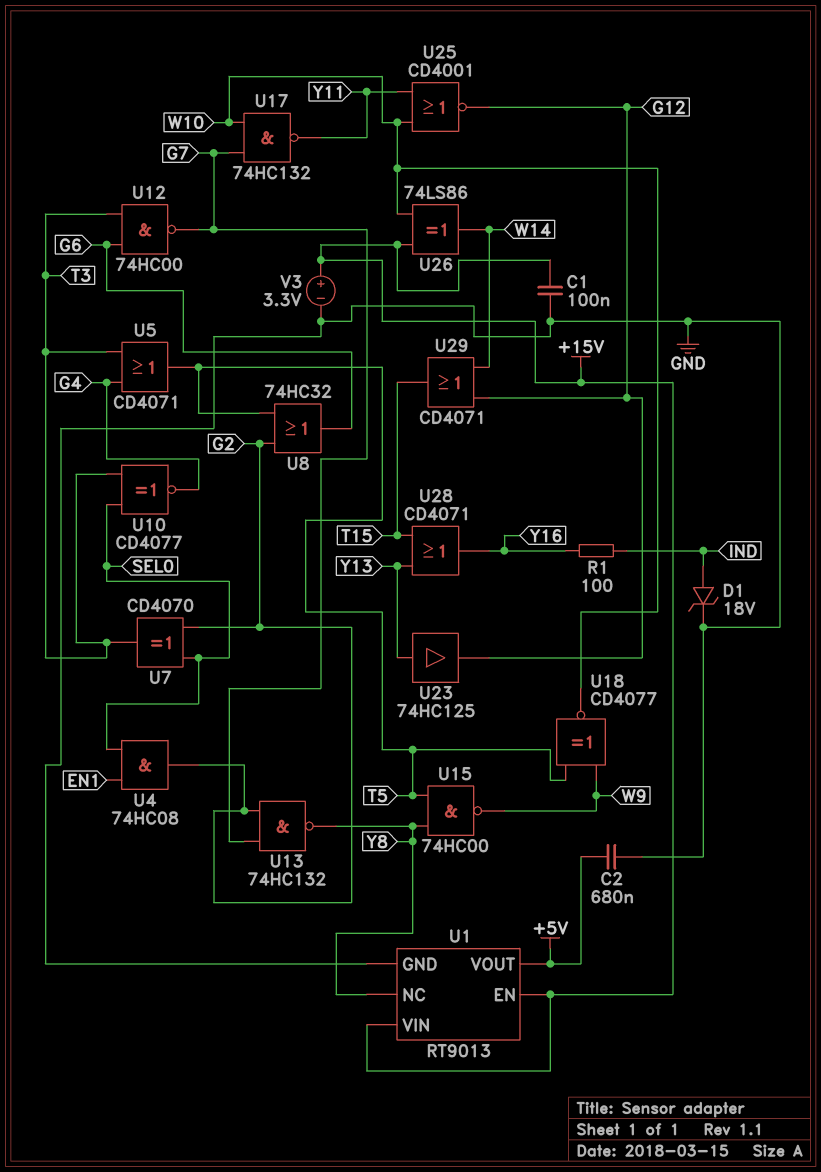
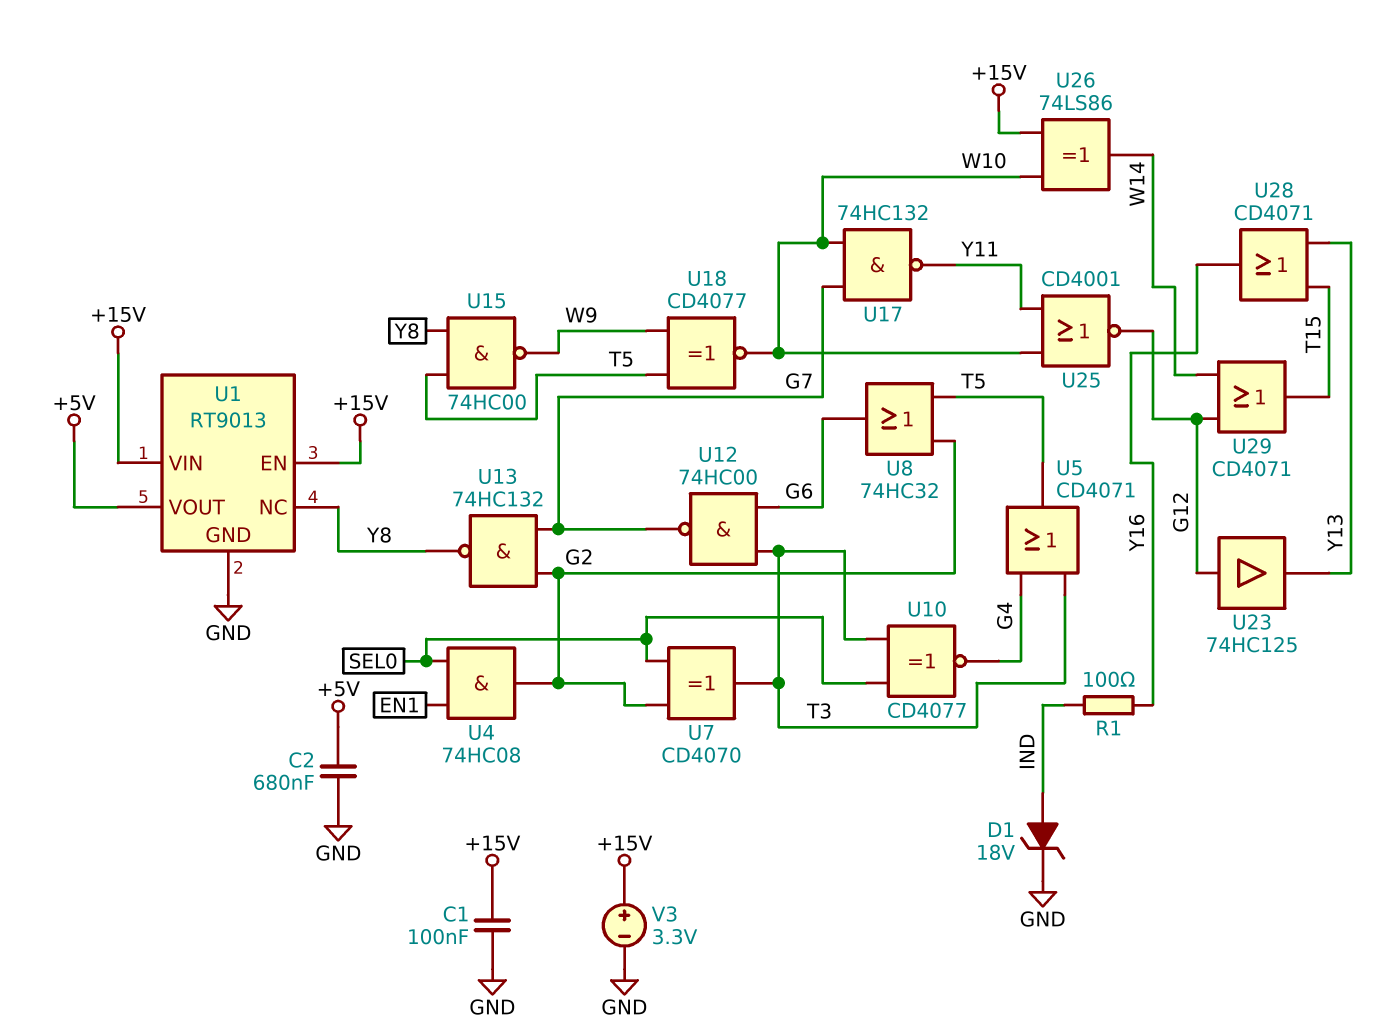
U23: buffer 74HC125 (in Y13, out G12) -> buffer 74HC125 (in G12, out Y13)

